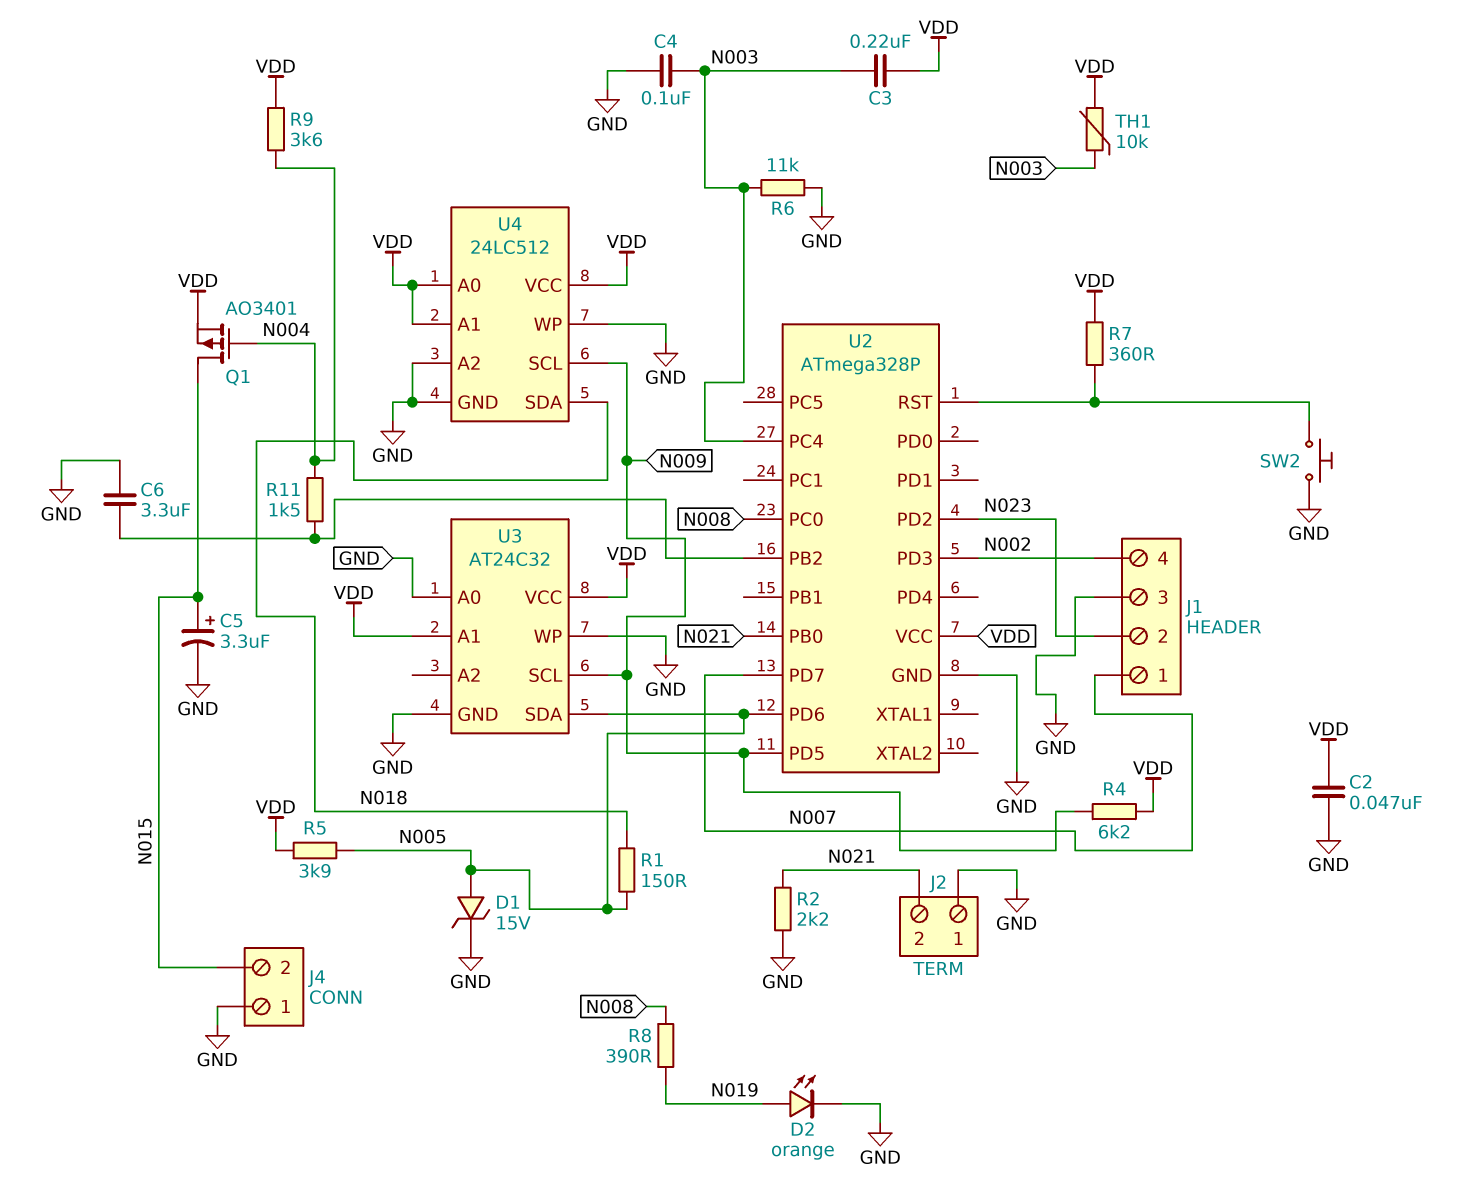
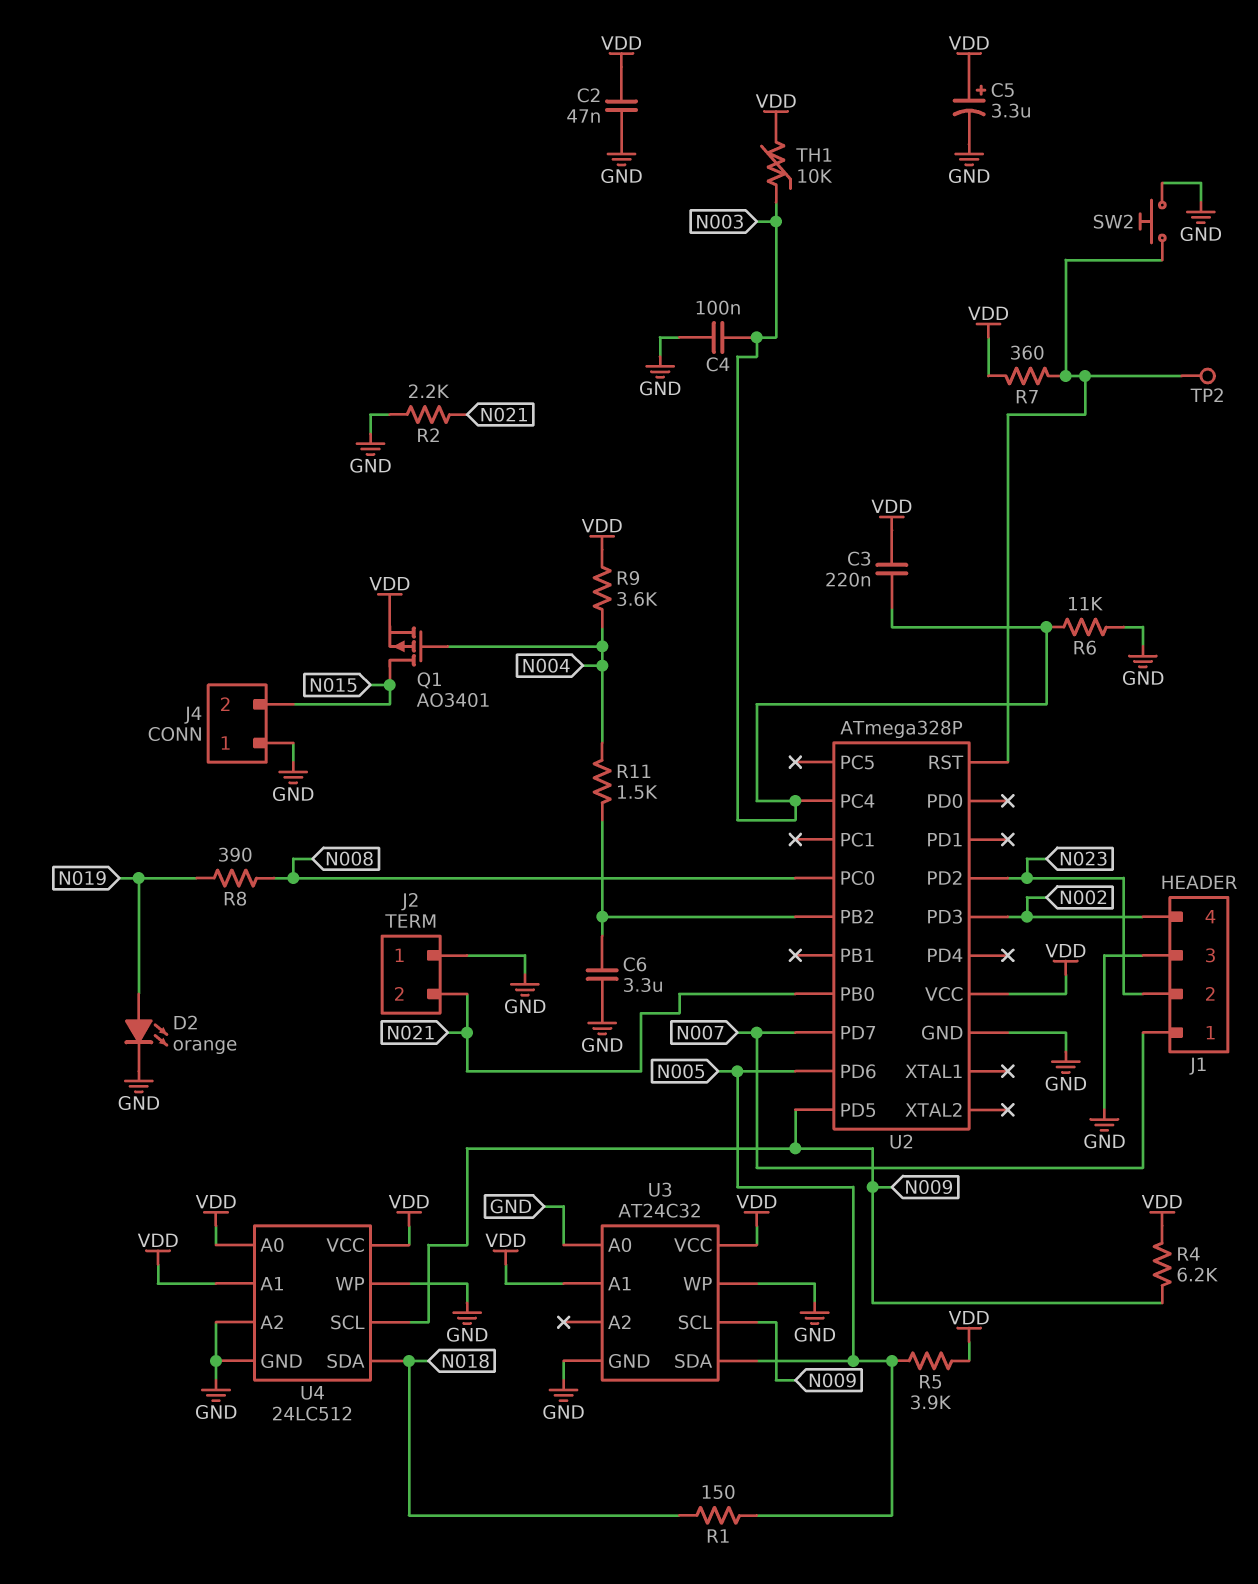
C5: 3.3uF (plus N015, minus GND) -> 3.3uF (plus VDD, minus GND)
D1: zener 15V (A N005, K GND) -> none
TP2: none -> test point (U2/RST)

